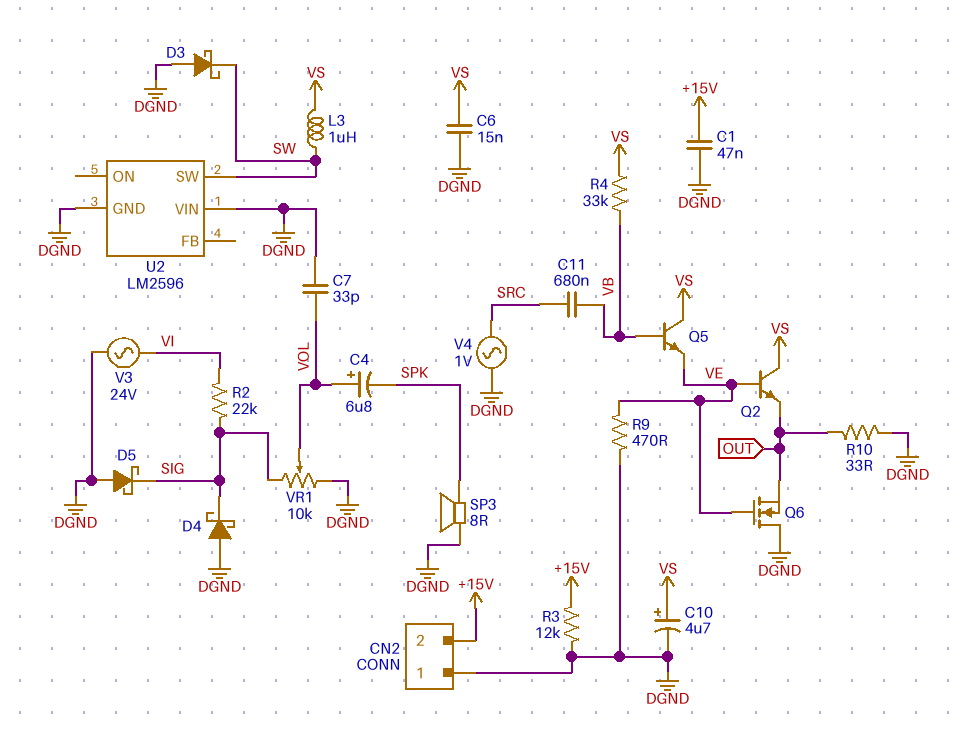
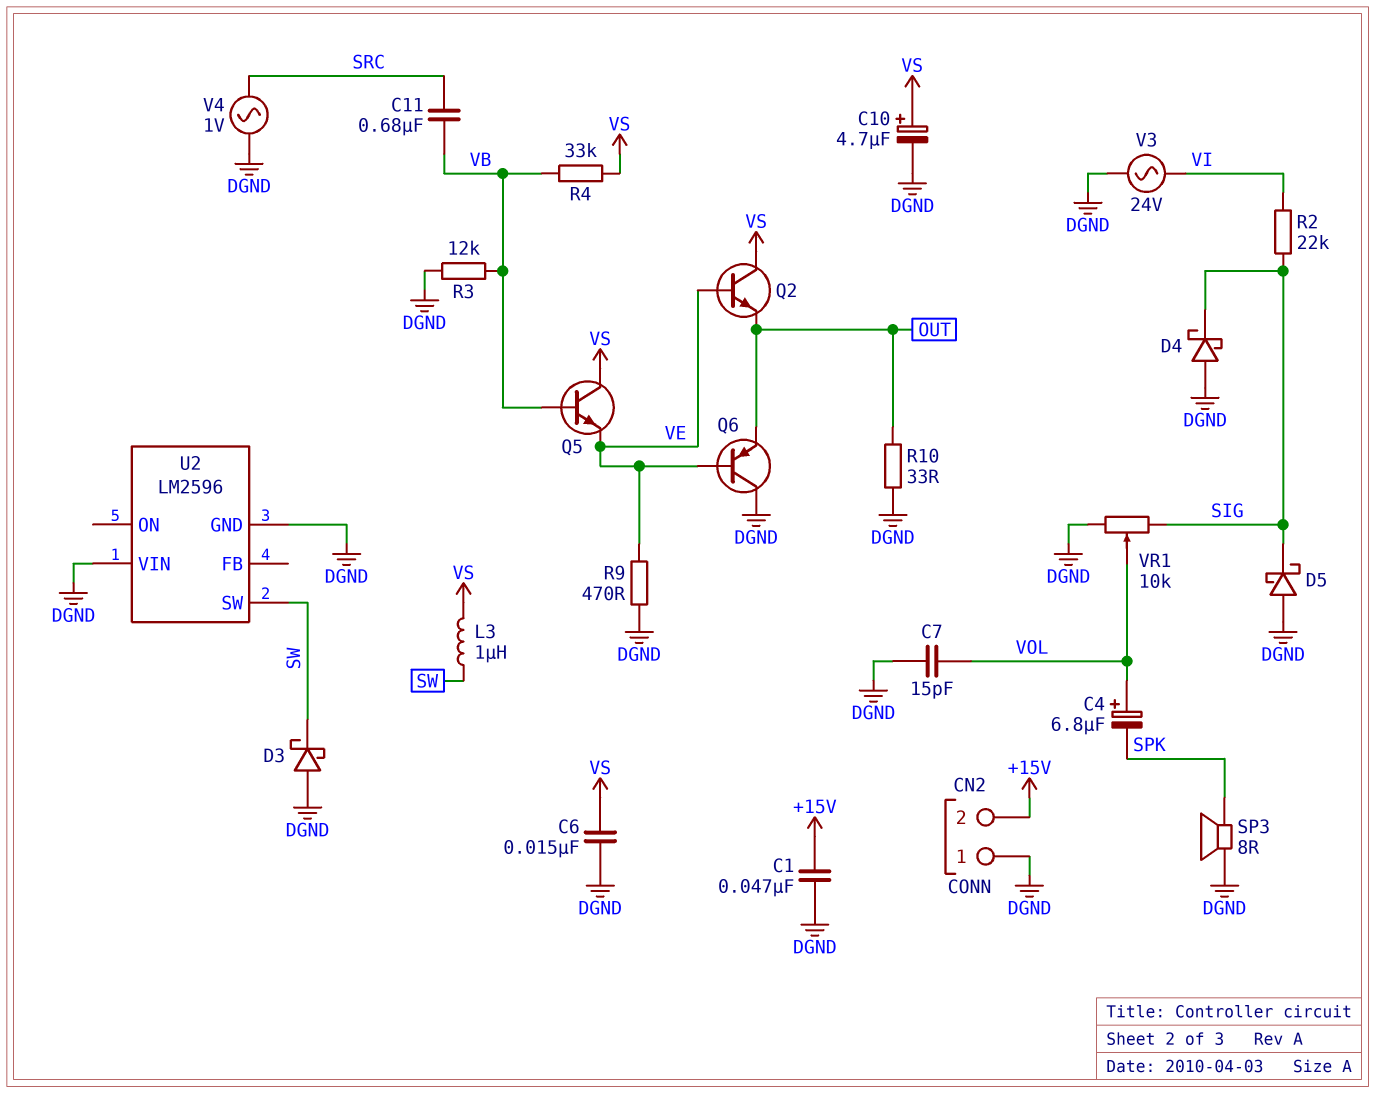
C7: 33pF (DGND, VOL) -> 15pF (DGND, VOL)
Q6: NMOS (G VE, D DGND, S OUT) -> PNP (B VE, C DGND, E OUT)
R3: 12k (+15V, DGND) -> 12k (DGND, VB)

